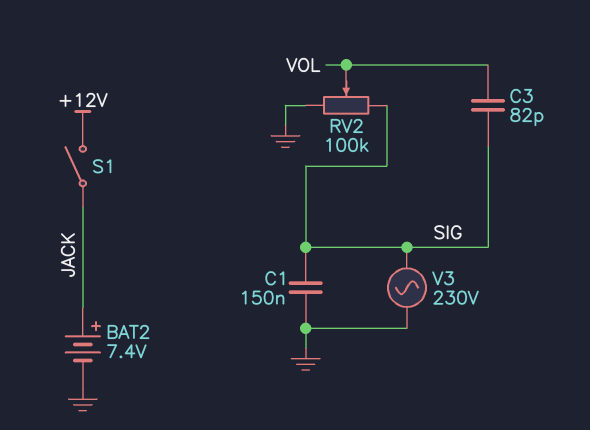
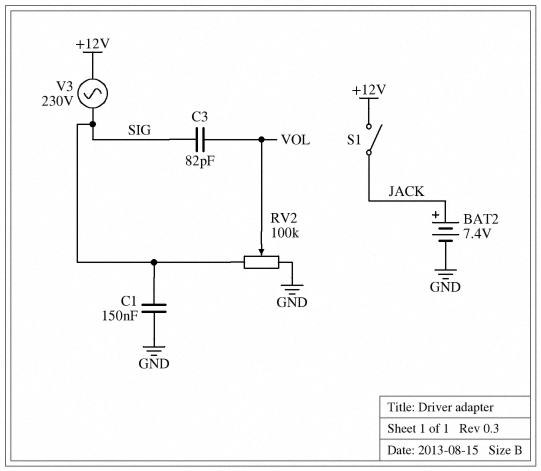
V3: AC 230V (GND, SIG) -> AC 230V (+12V, SIG)

